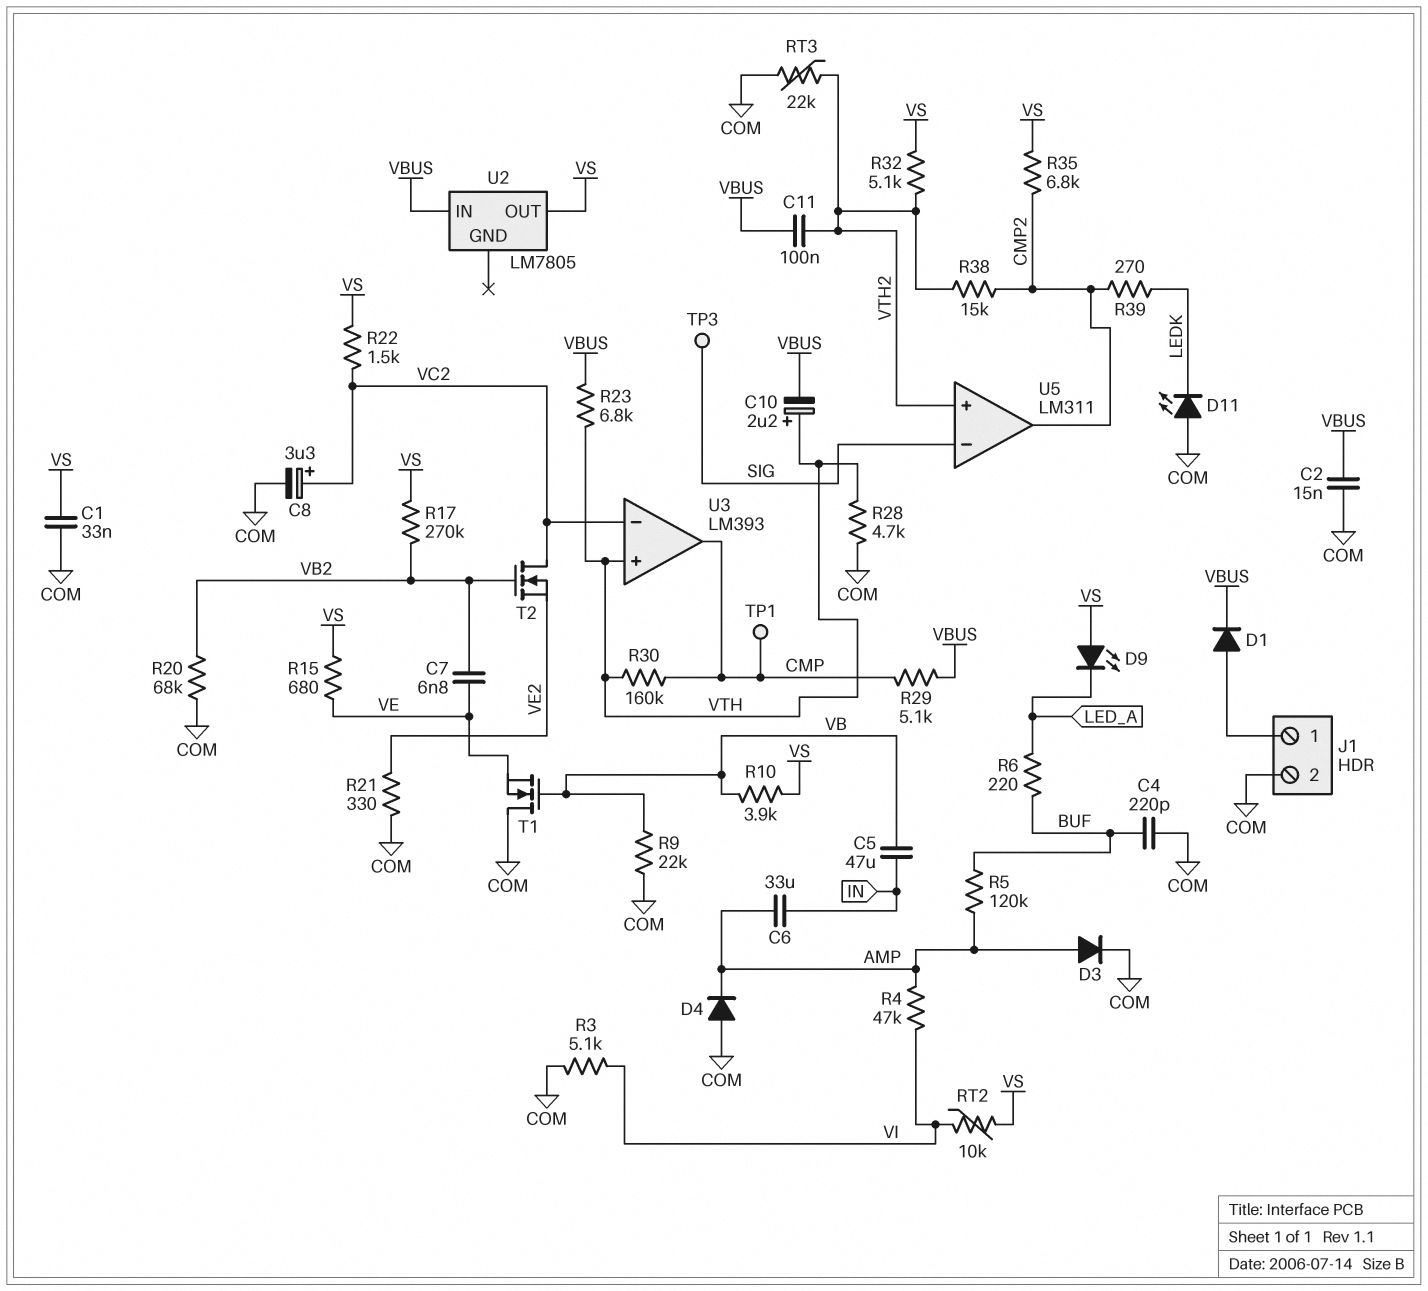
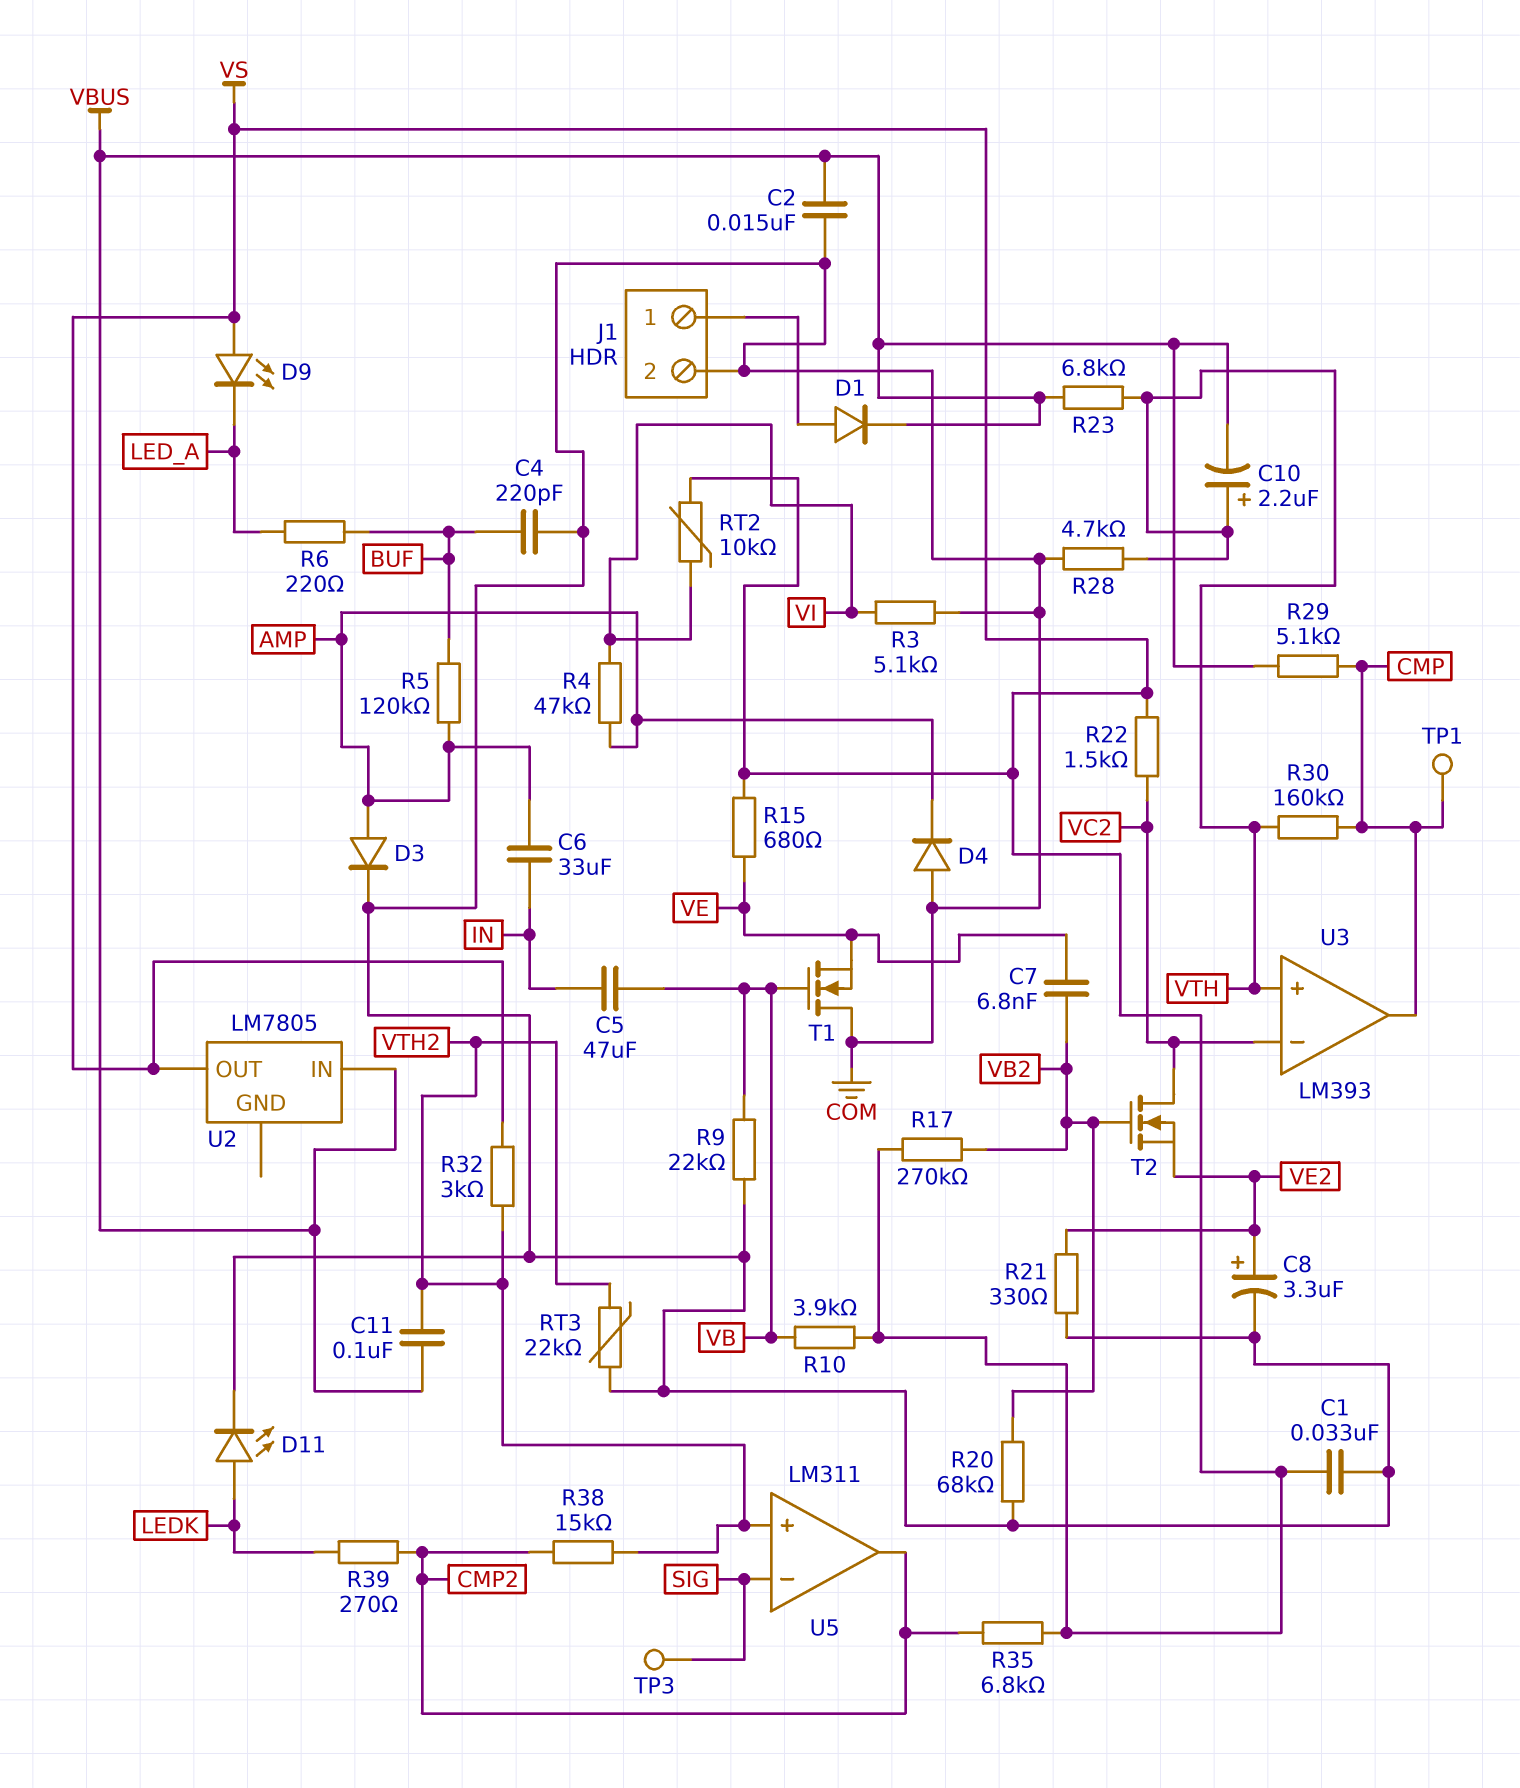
C8: 3.3uF (plus VC2, minus COM) -> 3.3uF (plus VE2, minus COM)
D11: LED (A COM, K LEDK) -> LED (A LEDK, K COM)
R32: 5.1k (VS, VTH2) -> 3k (VS, VTH2)

